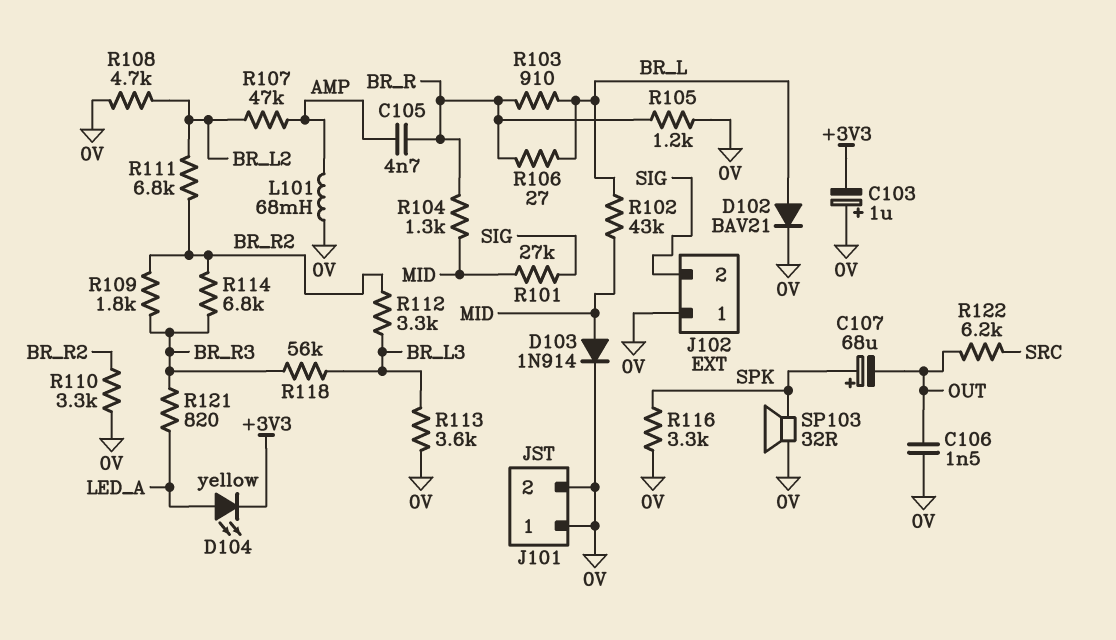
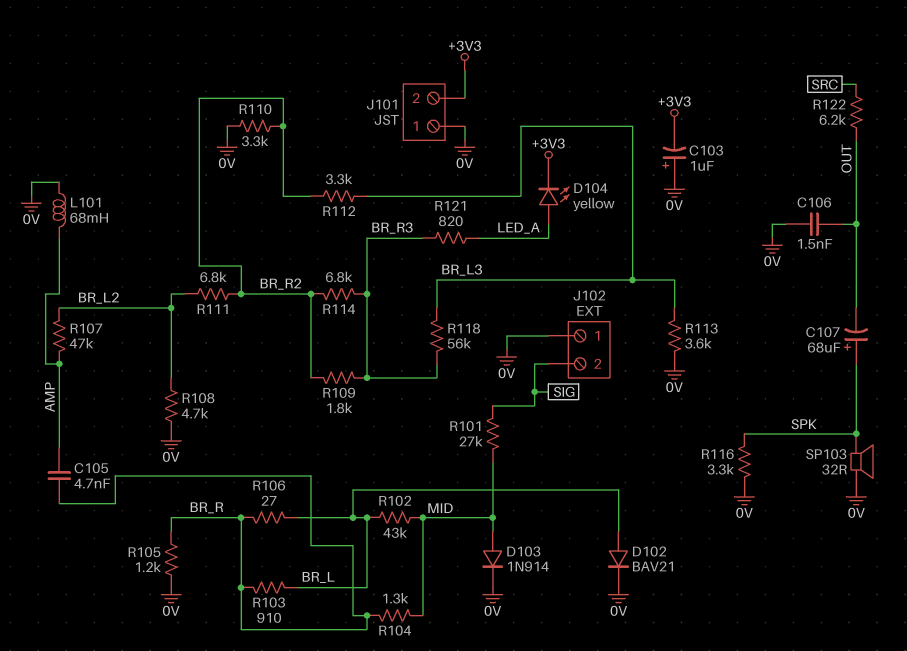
J101 pin 2: 0V -> +3V3

